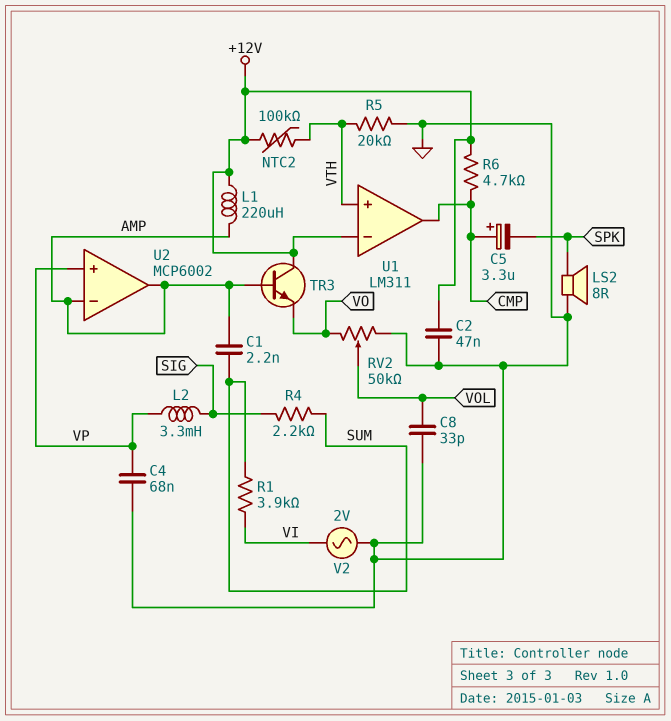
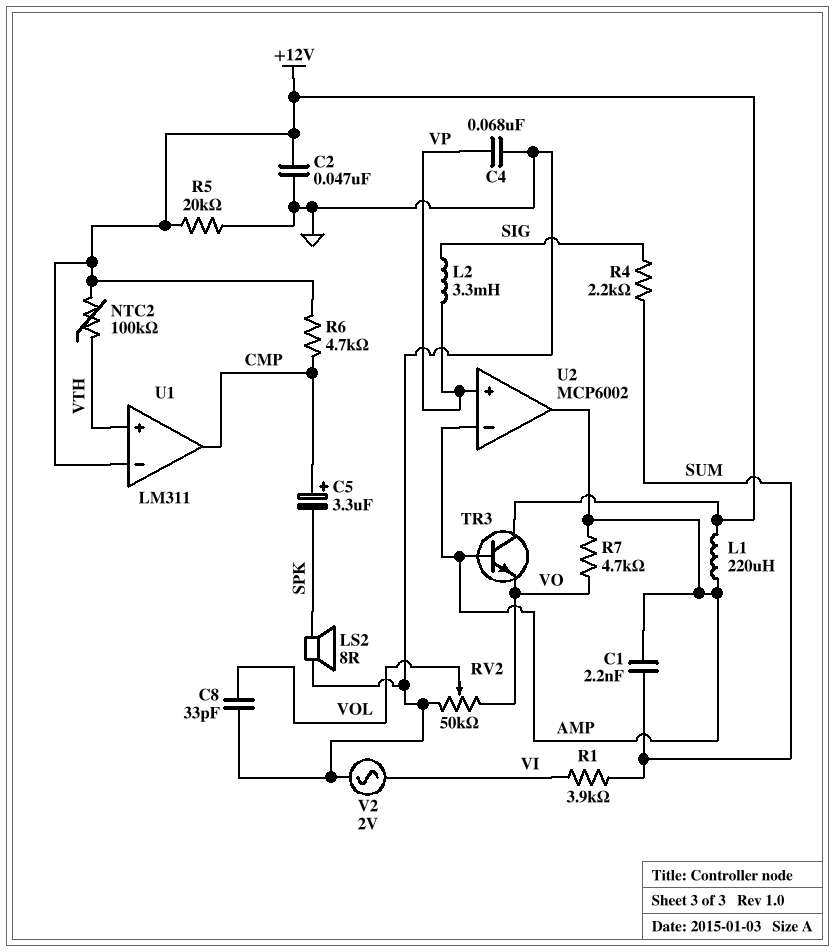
R5: 20k (GND, VTH) -> 20k (+12V, GND)
R7: none -> 4.7k (AMP, VO)

